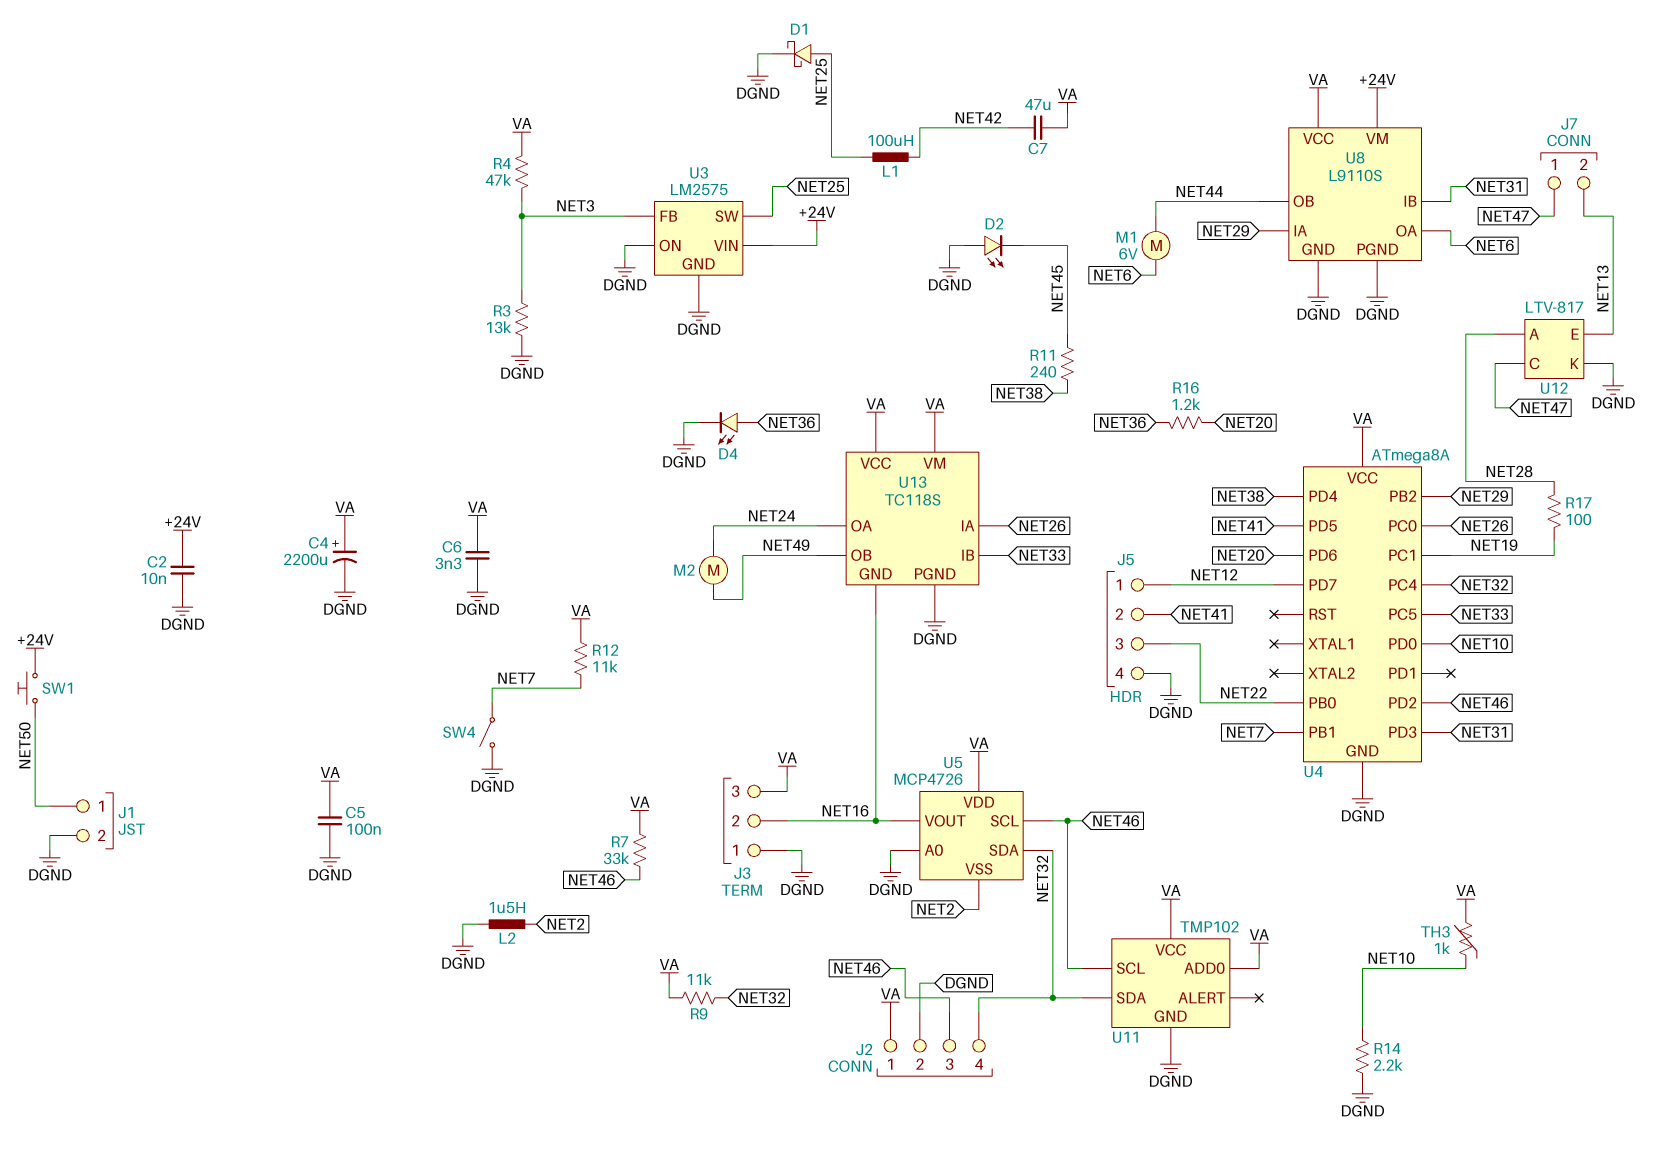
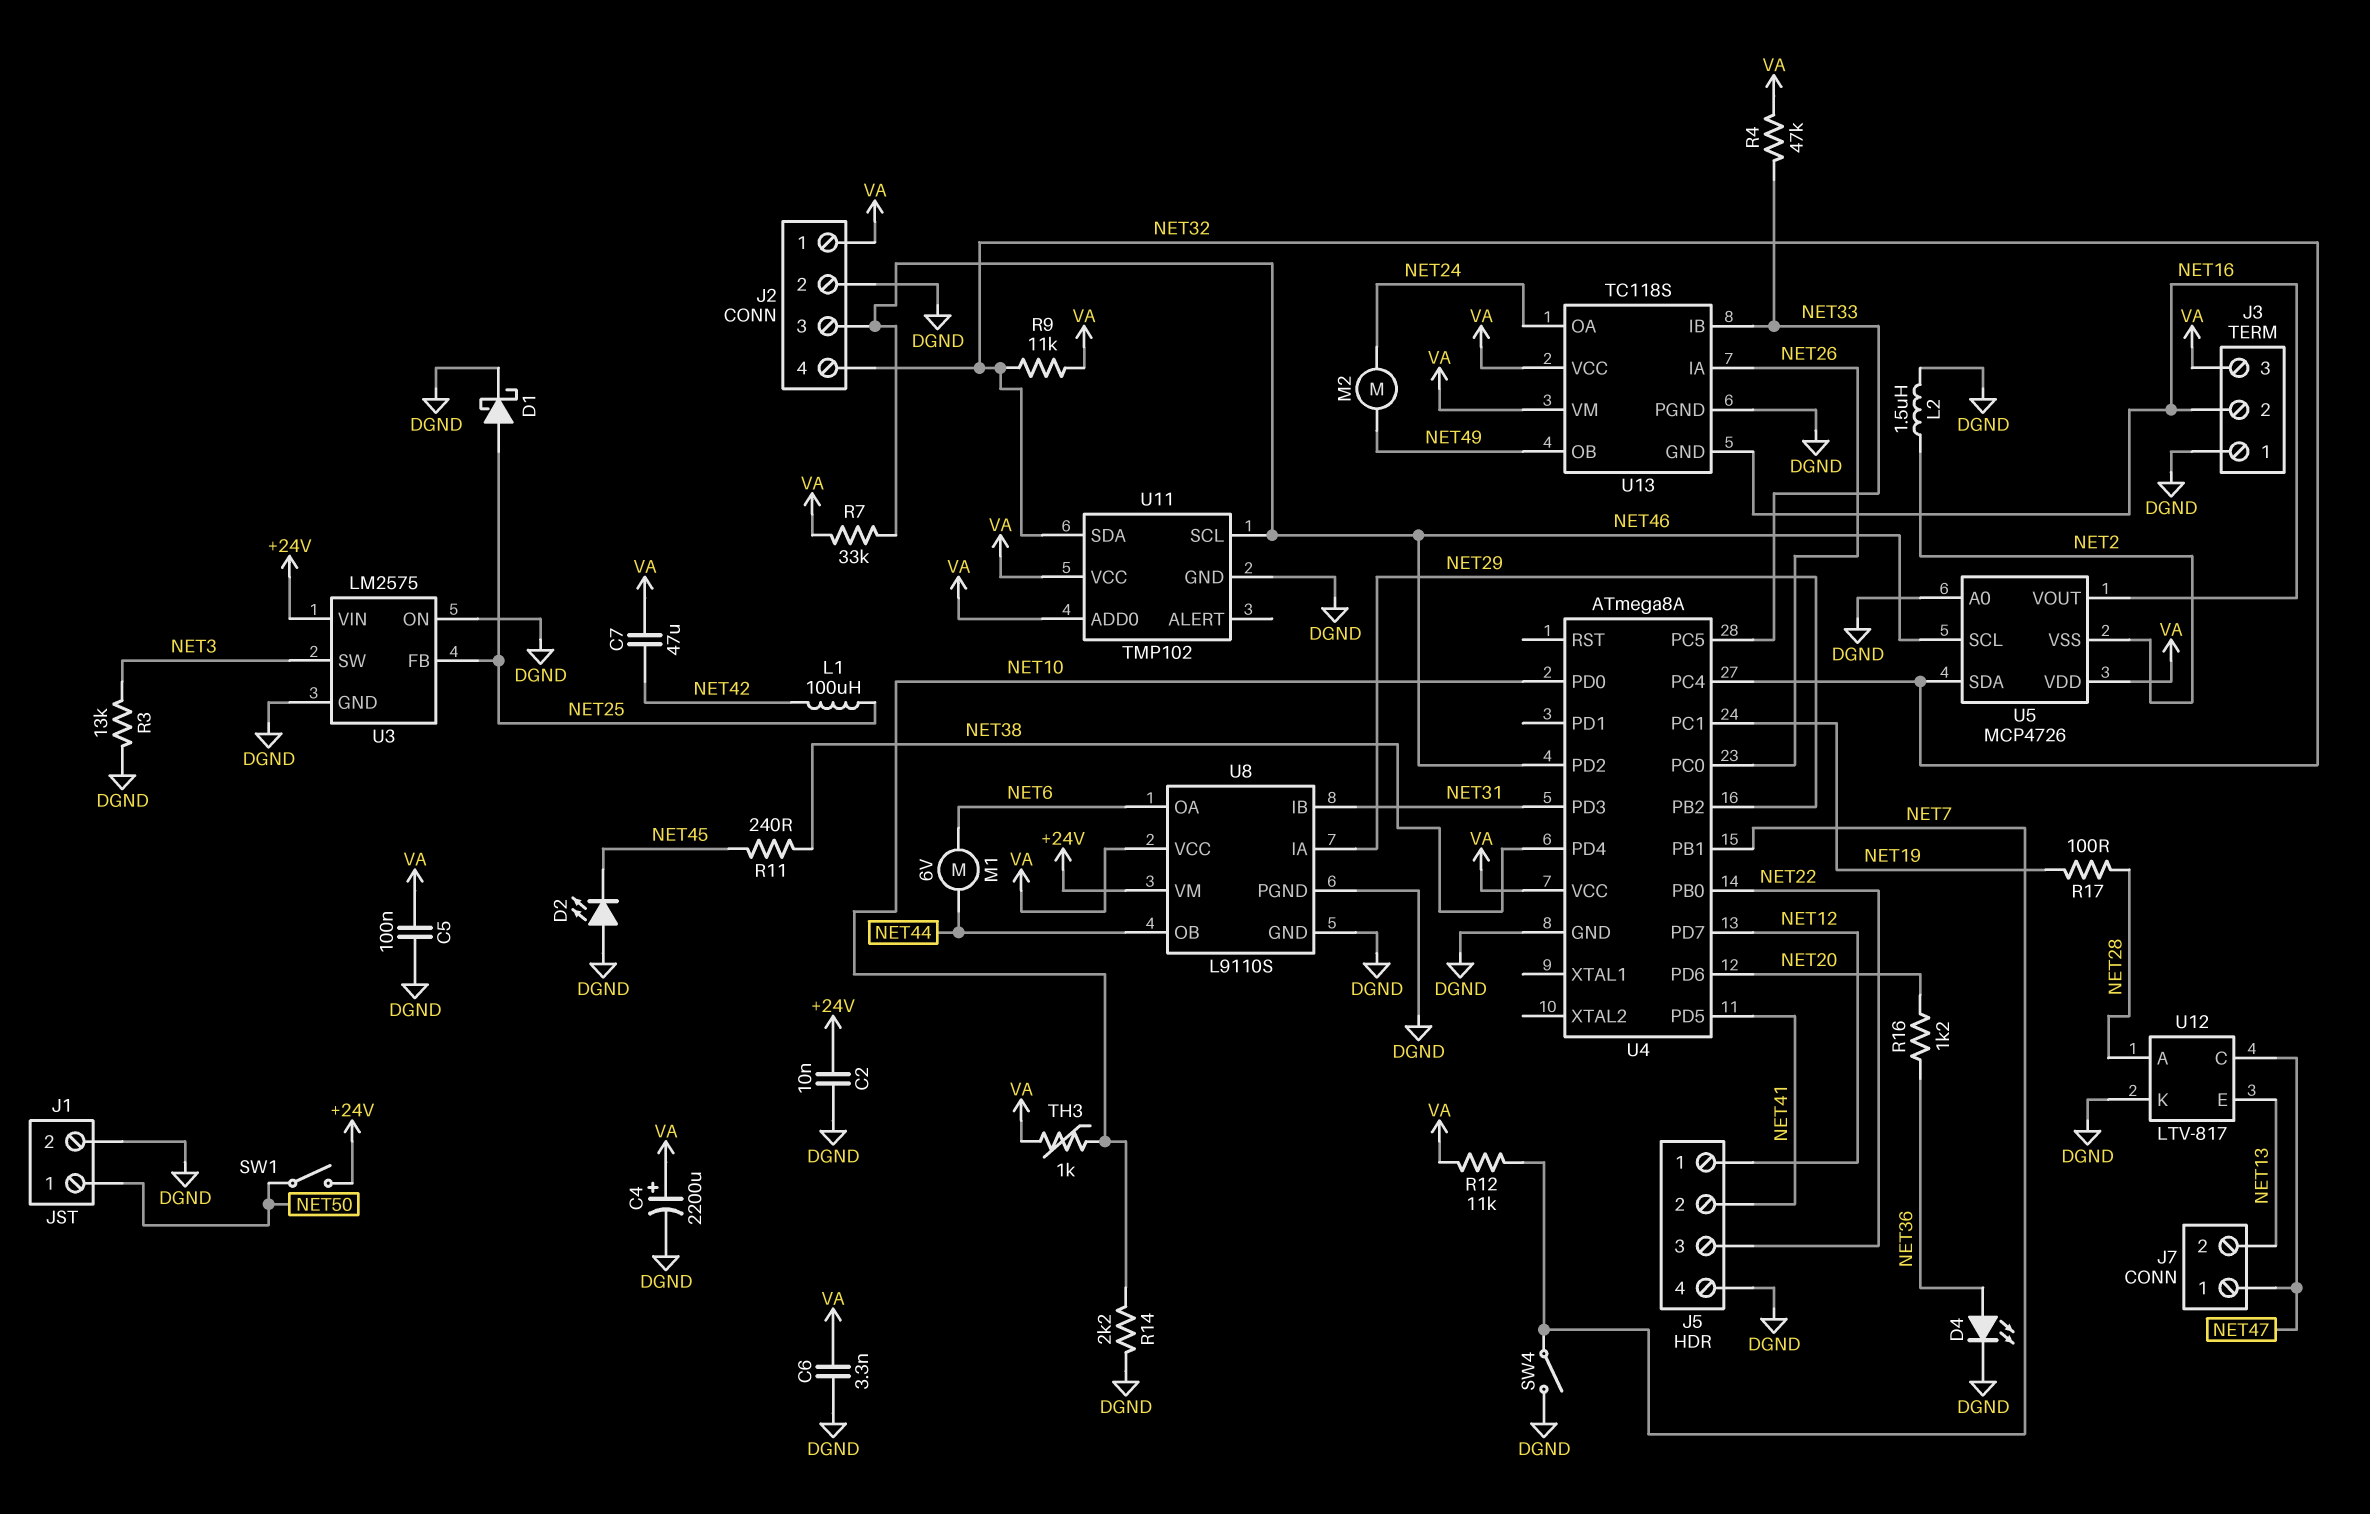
R4: 47k (NET3, VA) -> 47k (NET33, VA)
SW1: button (+24V, NET50) -> switch (+24V, NET50)
U3 pin FB: NET3 -> NET25
U3 pin SW: NET25 -> NET3

